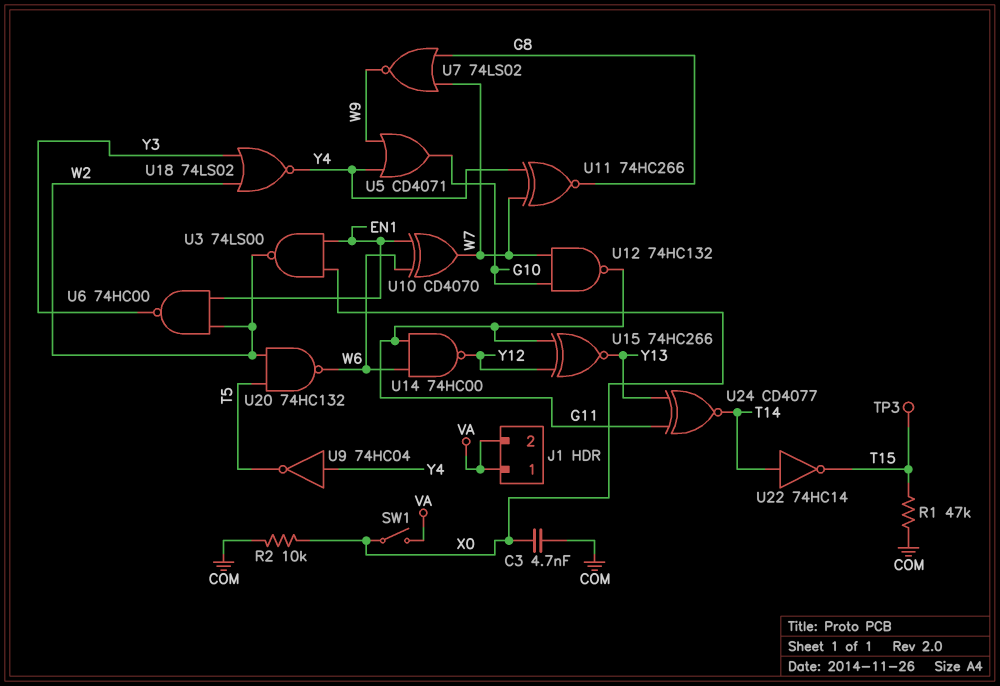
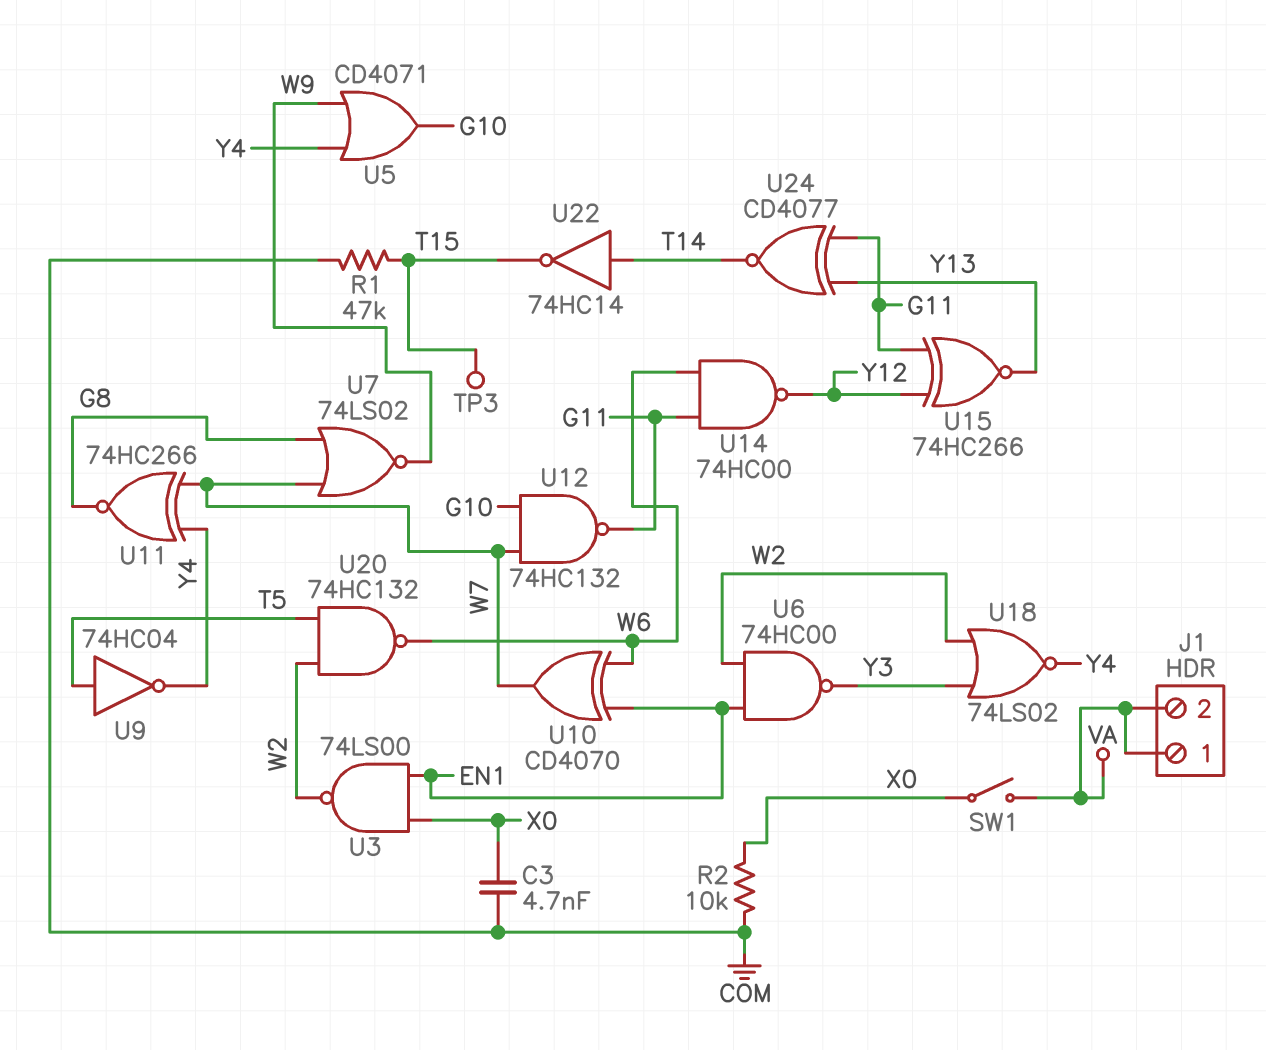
U9: NOT 74HC04 (in Y4, out T5) -> NOT 74HC04 (in T5, out Y4)

